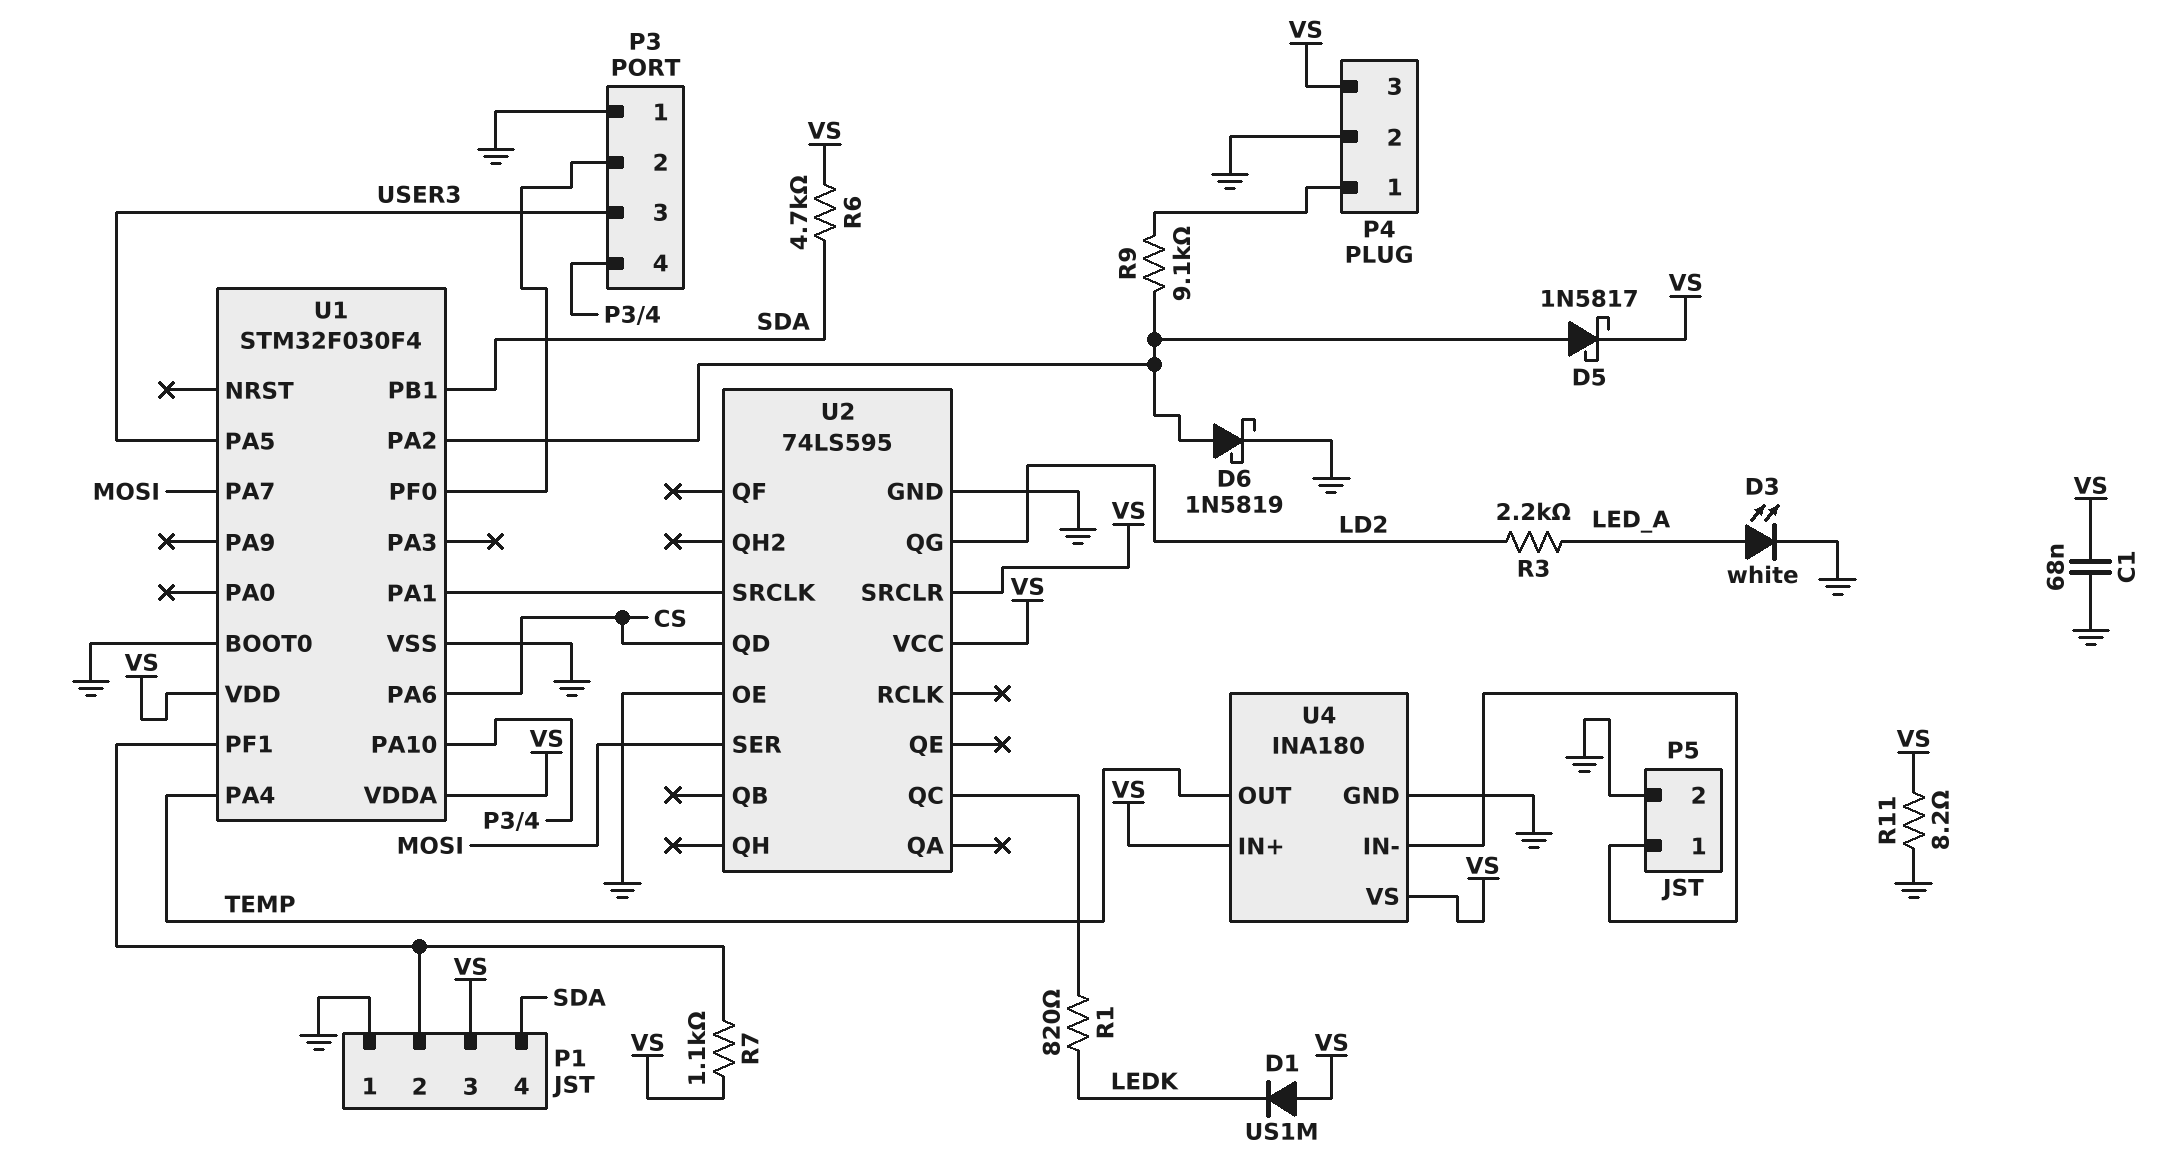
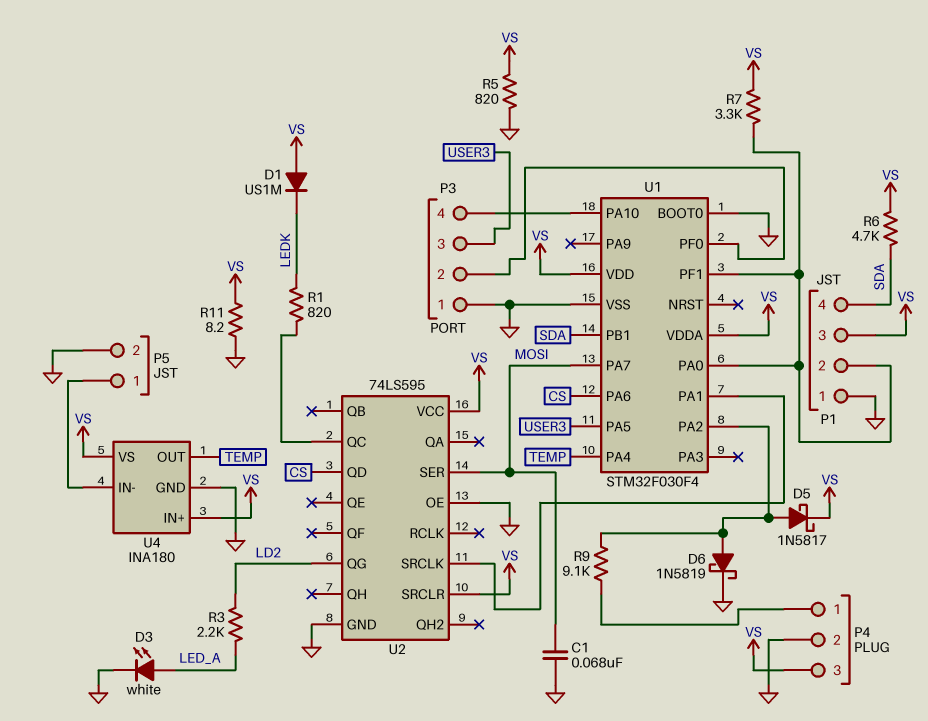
C1: 68nF (GND, VS) -> 68nF (GND, MOSI)
R5: none -> 820 (GND, VS)
R7: 1.1k (P1/2, VS) -> 3.3k (P1/2, VS)
U1 pin PA0: none -> P1/2

